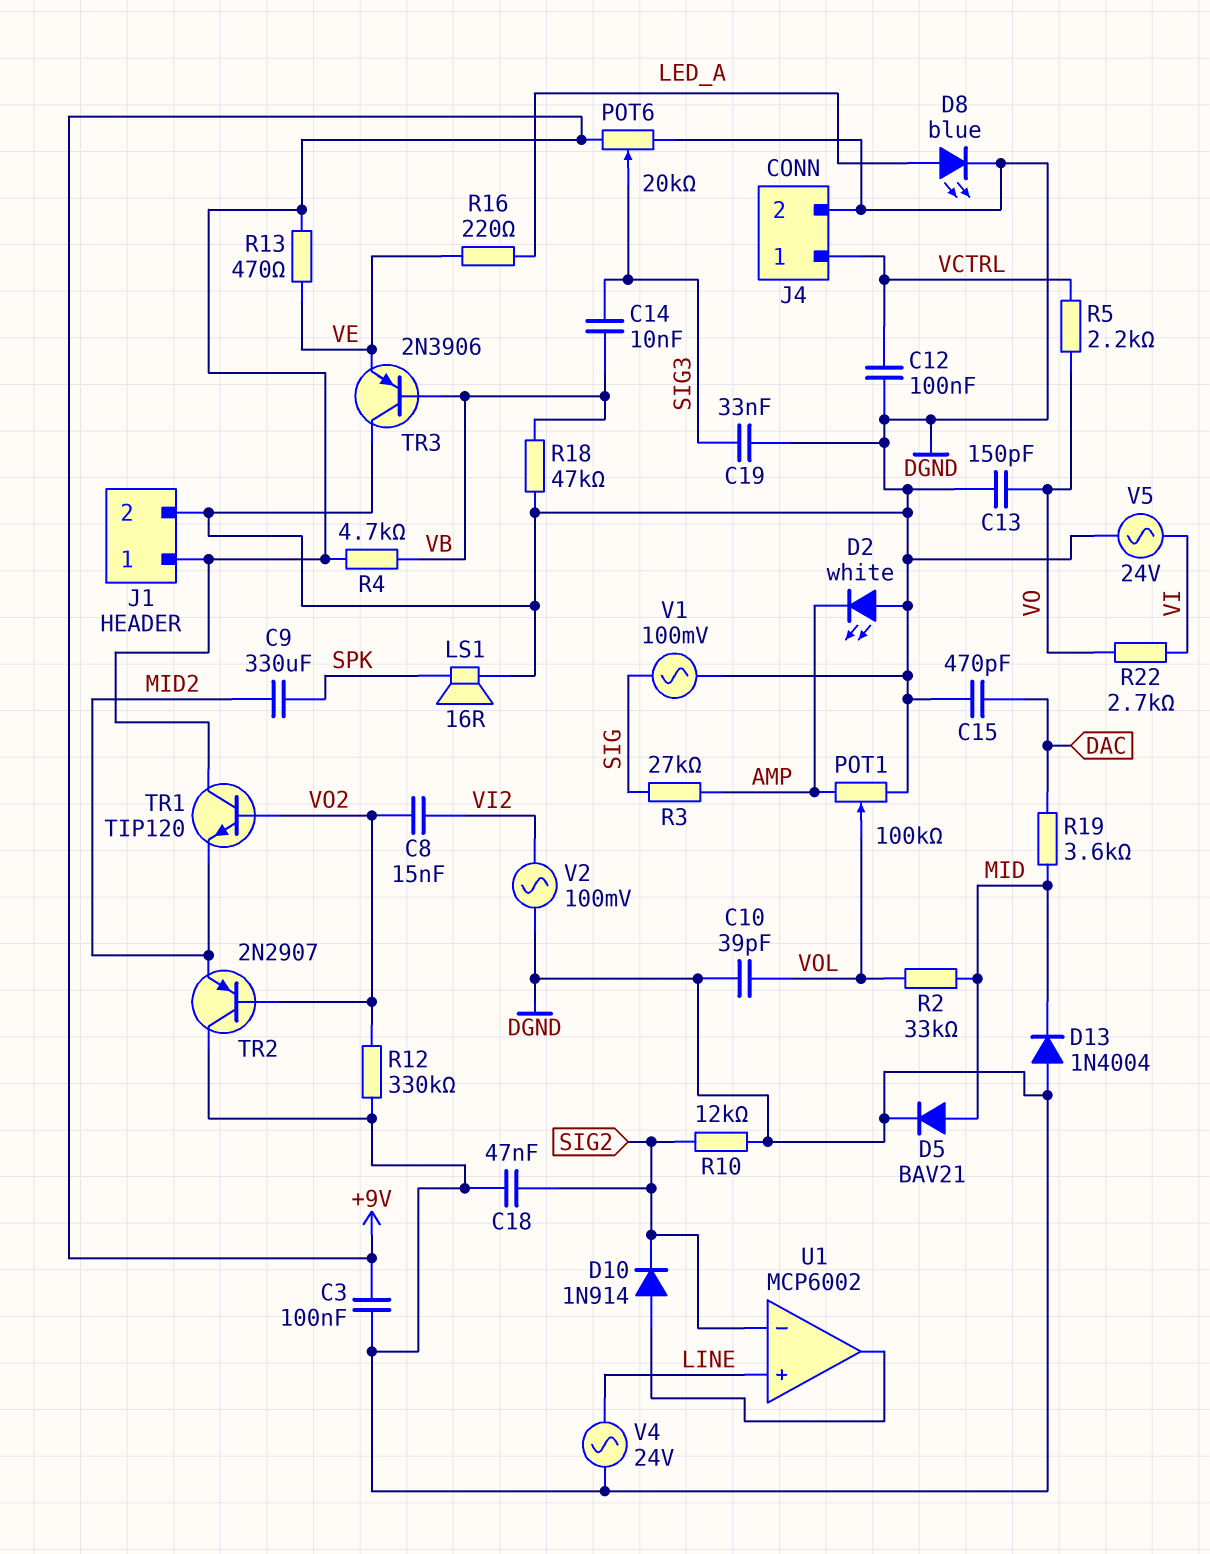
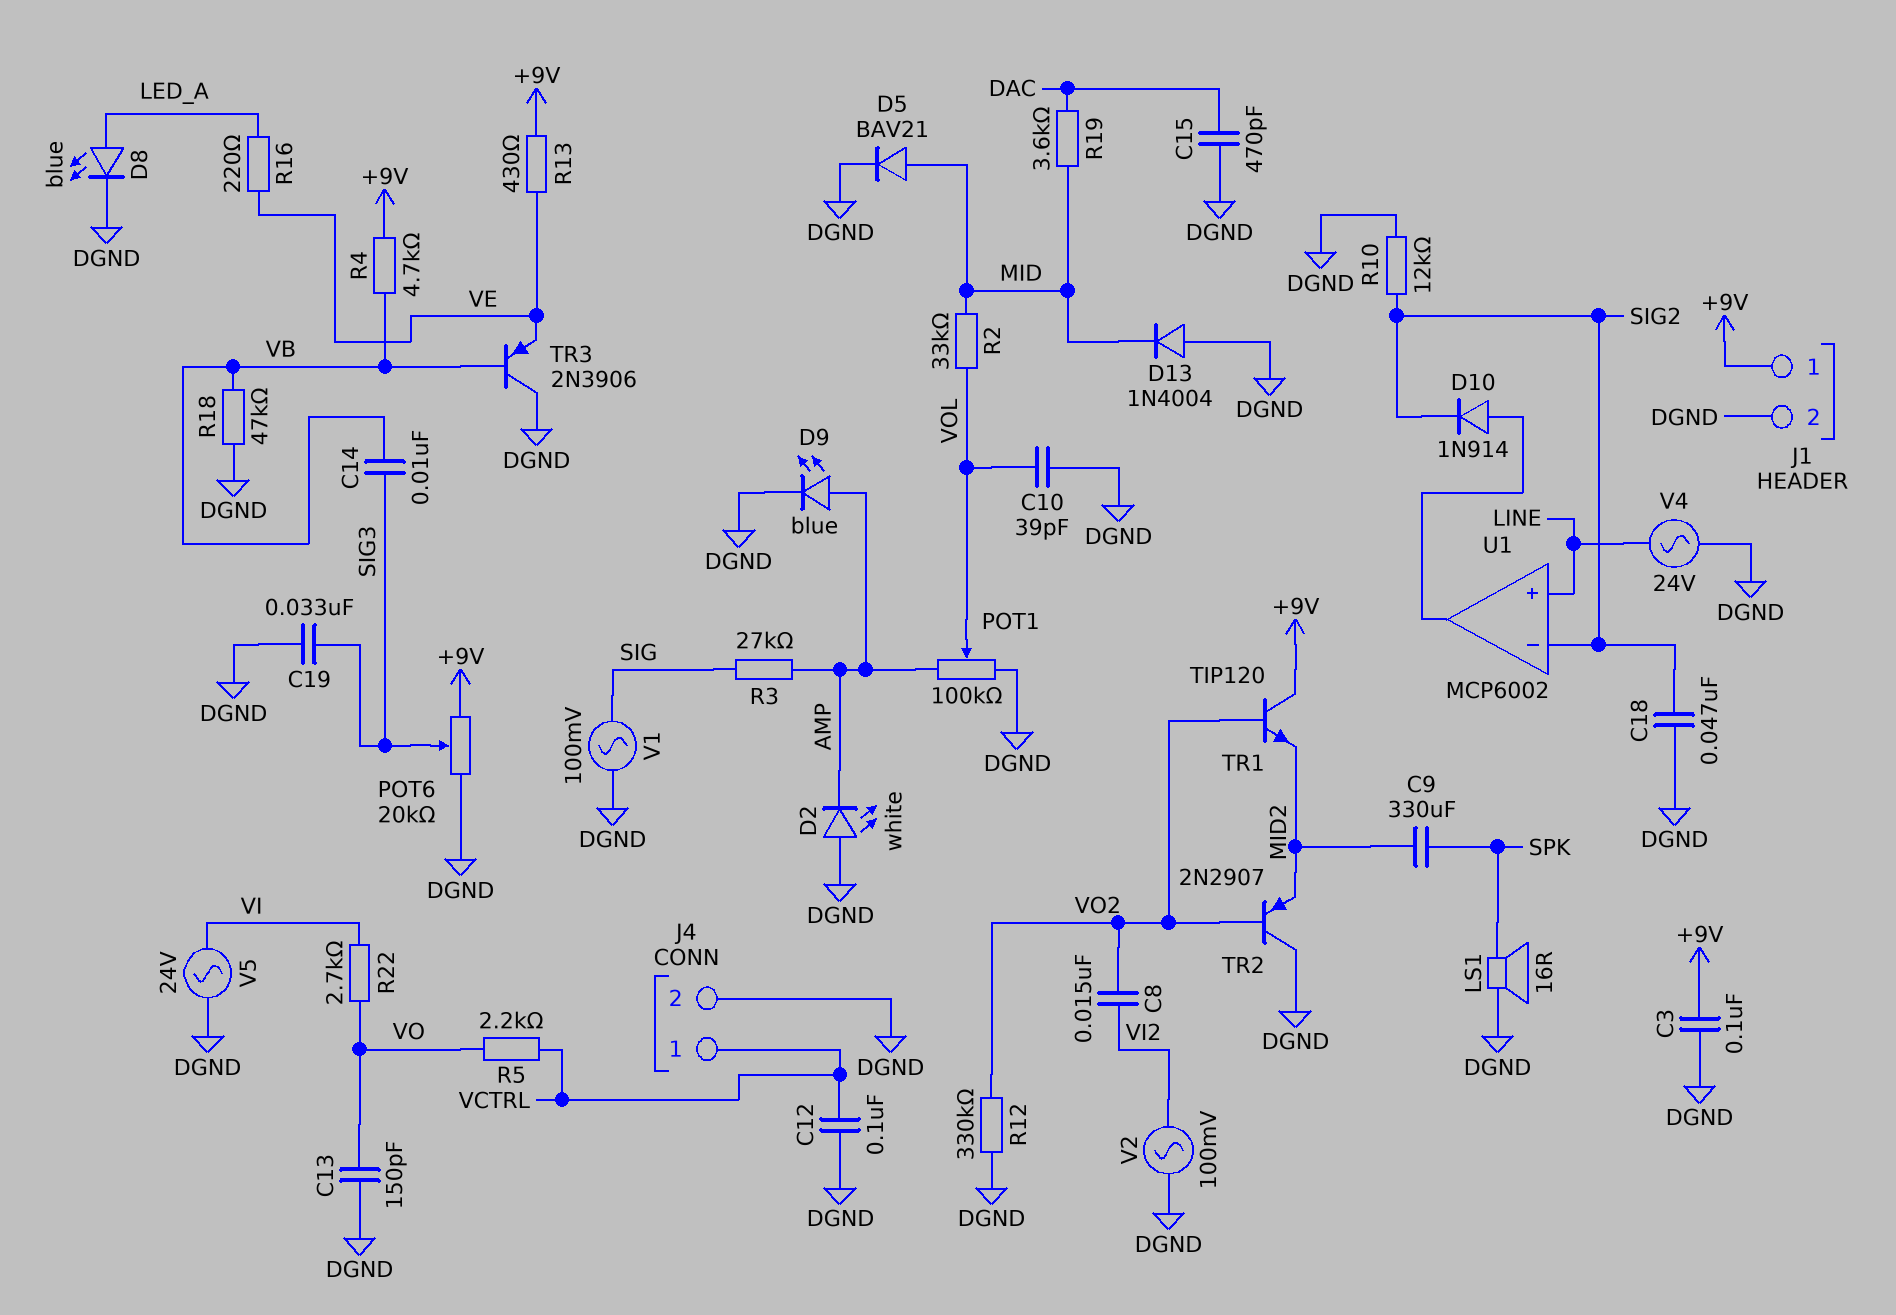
D9: none -> LED blue (A AMP, K DGND)
R13: 470 (+9V, VE) -> 430 (+9V, VE)

